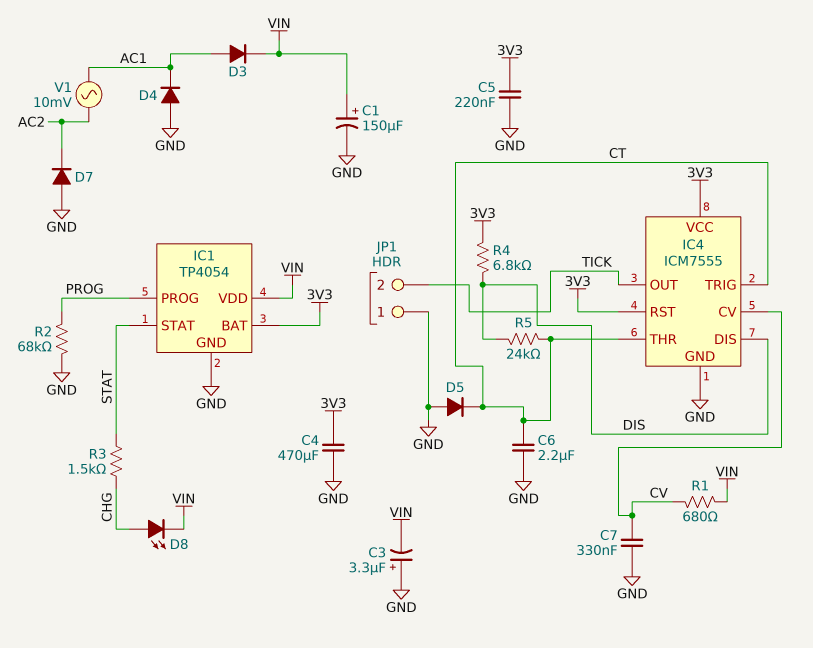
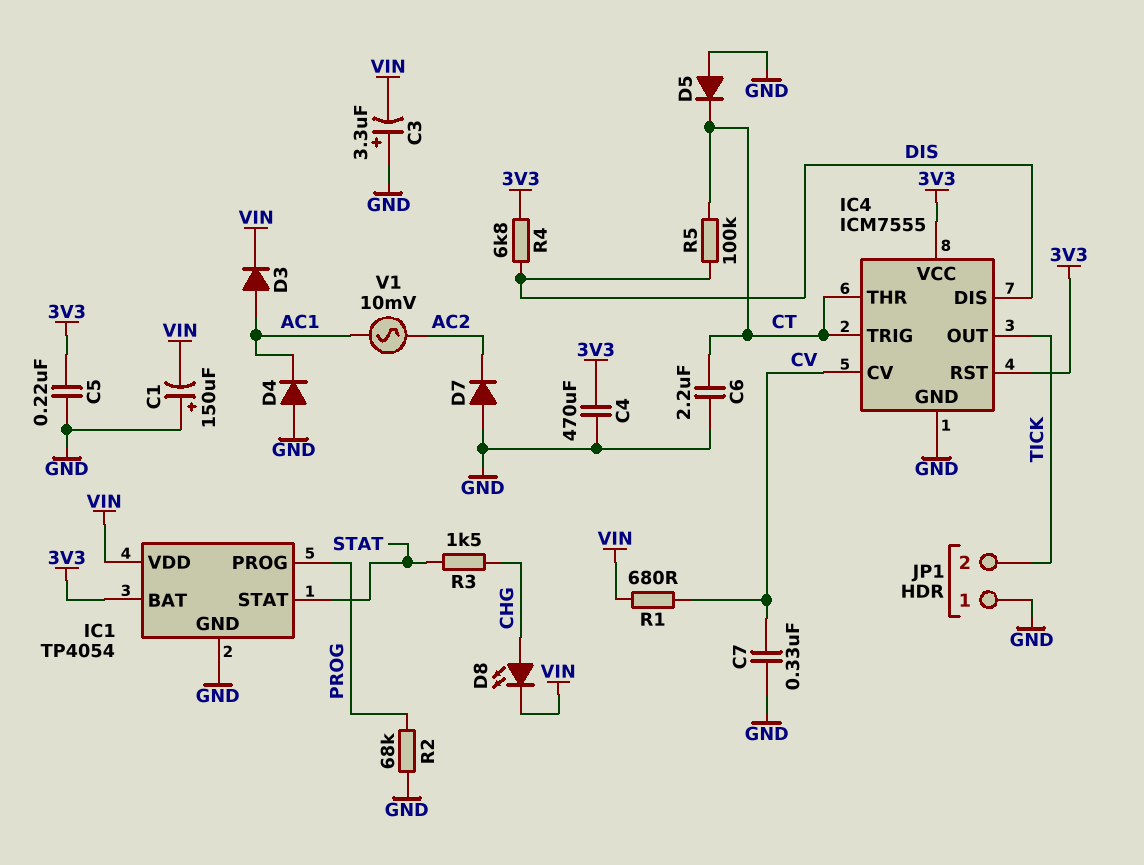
C1: 150uF (plus VIN, minus GND) -> 150uF (plus GND, minus VIN)
R5: 24k (CT, DIS) -> 100k (CT, DIS)

